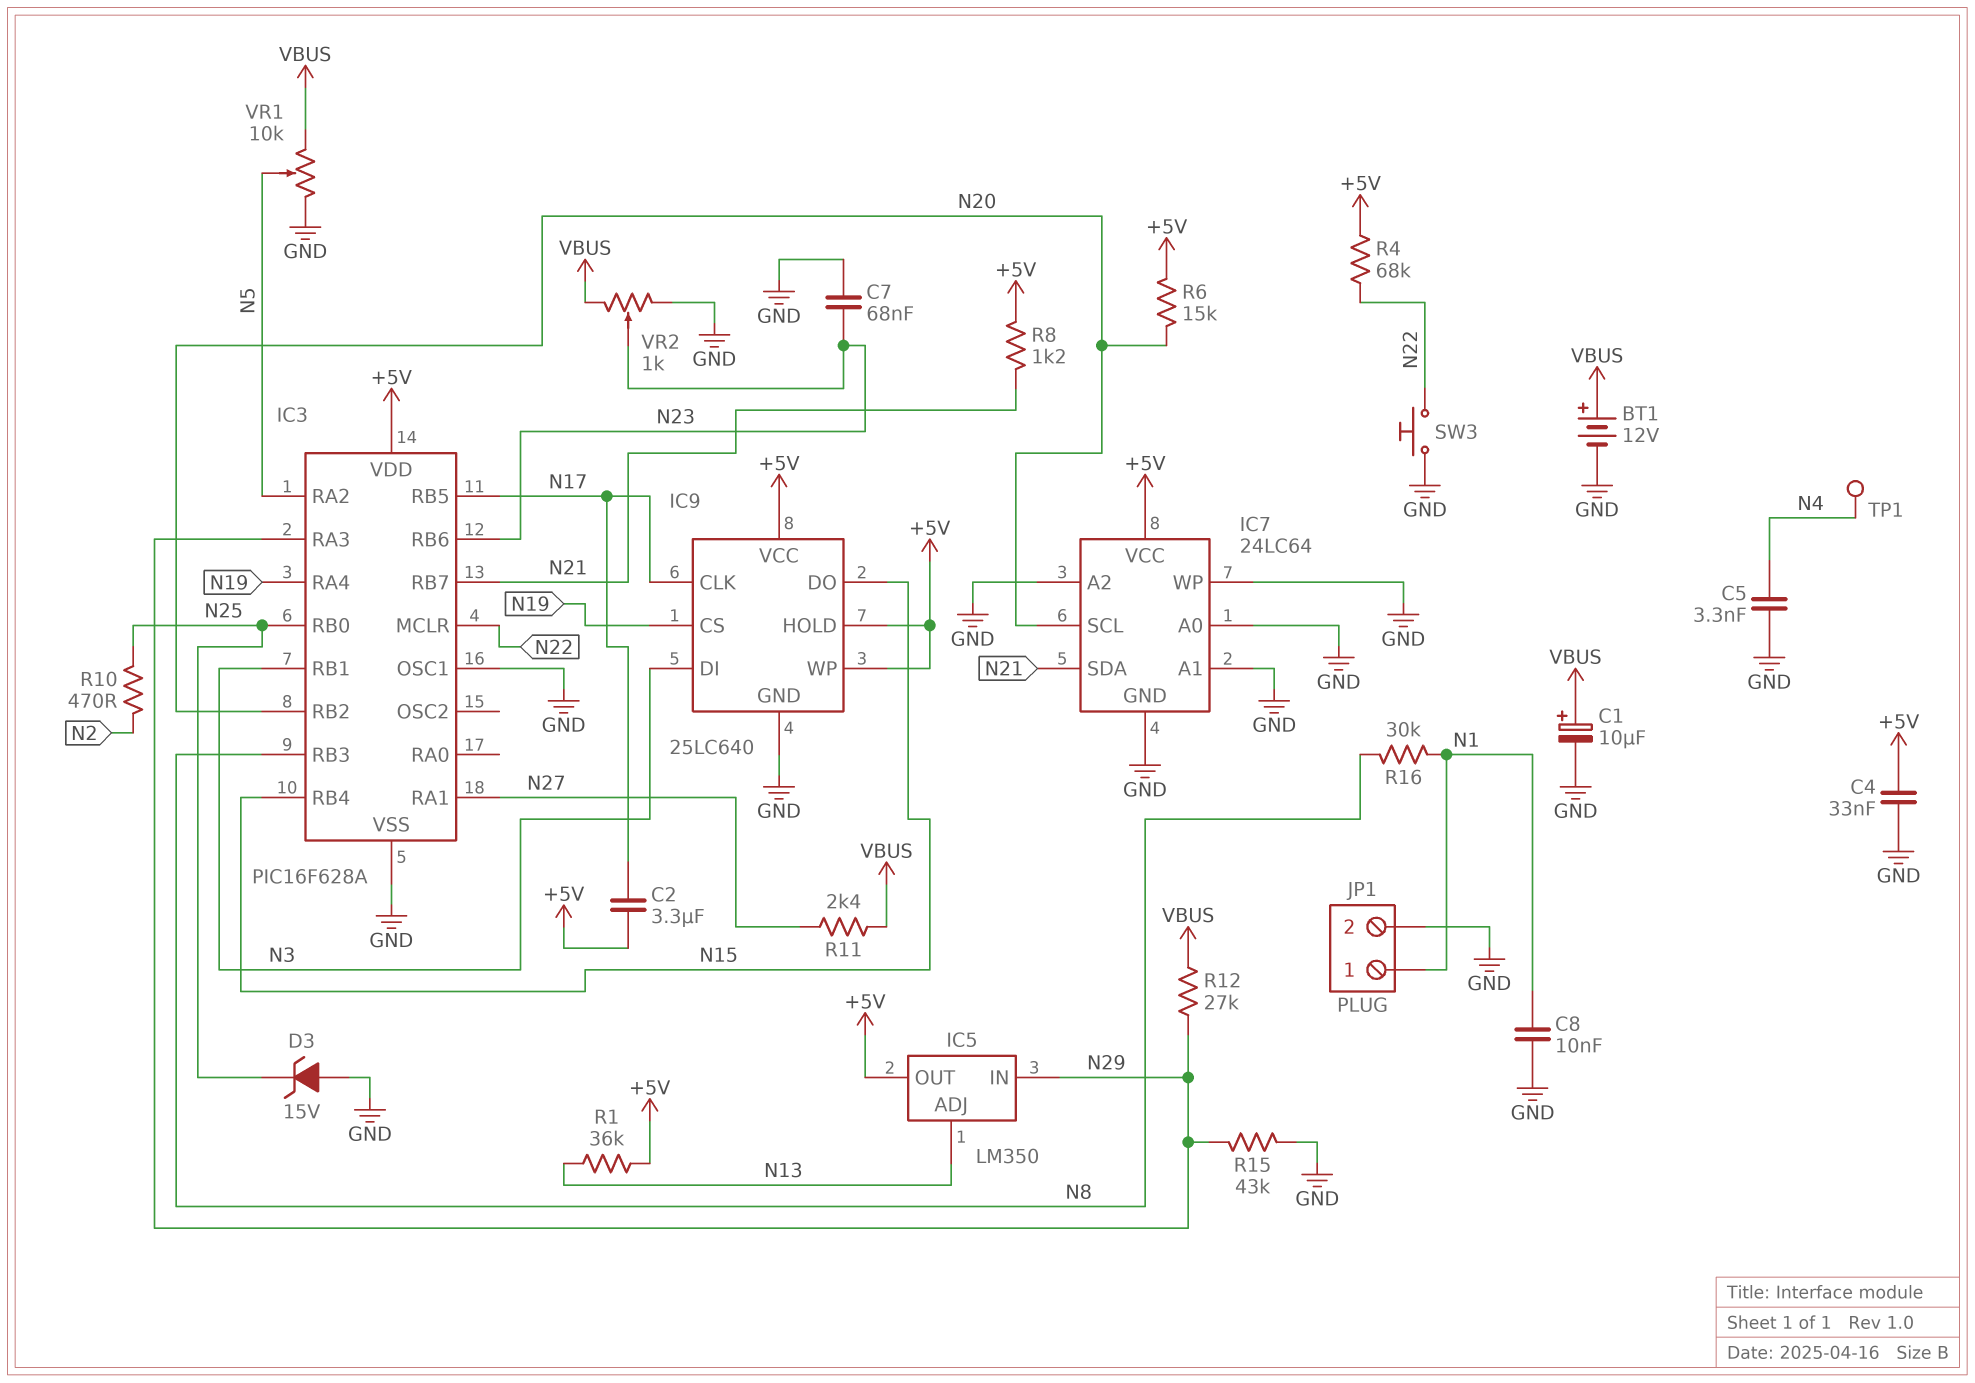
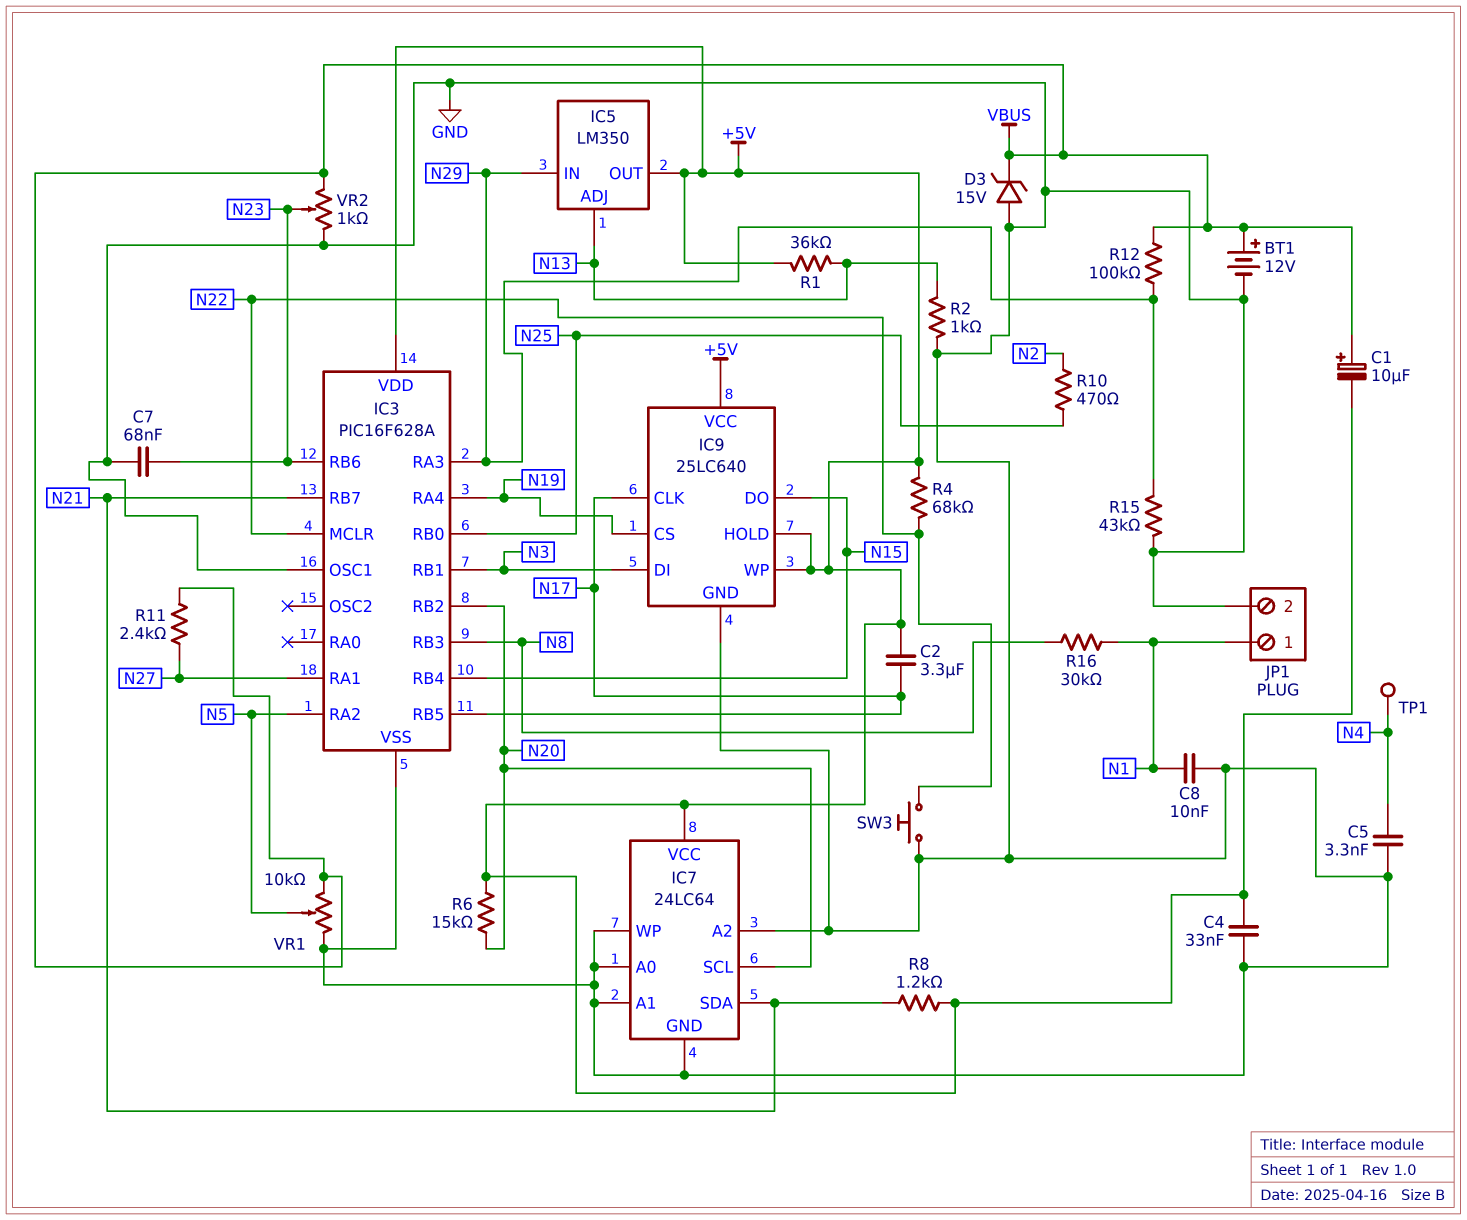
C1: 10uF (plus VBUS, minus GND) -> 10uF (plus VBUS, minus +5V)
D3: zener 15V (A GND, K N25) -> zener 15V (A GND, K VBUS)
R2: none -> 1k (GND, N13)
R12: 27k (N29, VBUS) -> 100k (N29, VBUS)

